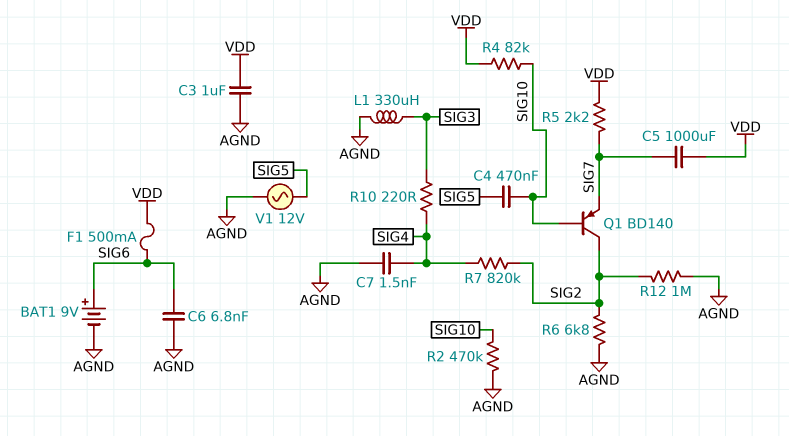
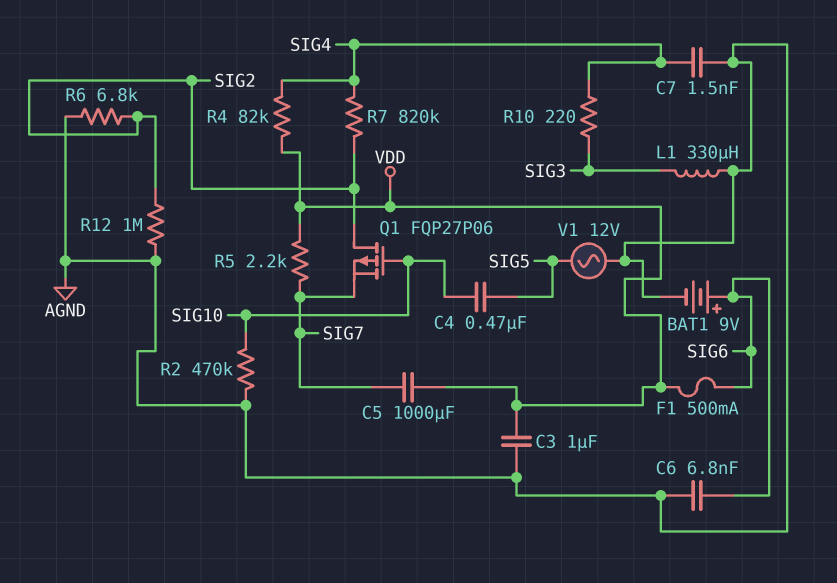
Q1: PNP BD140 (B SIG10, C SIG2, E SIG7) -> PMOS FQP27P06 (G SIG10, D SIG2, S SIG7)
R4: 82k (SIG10, VDD) -> 82k (SIG4, VDD)

